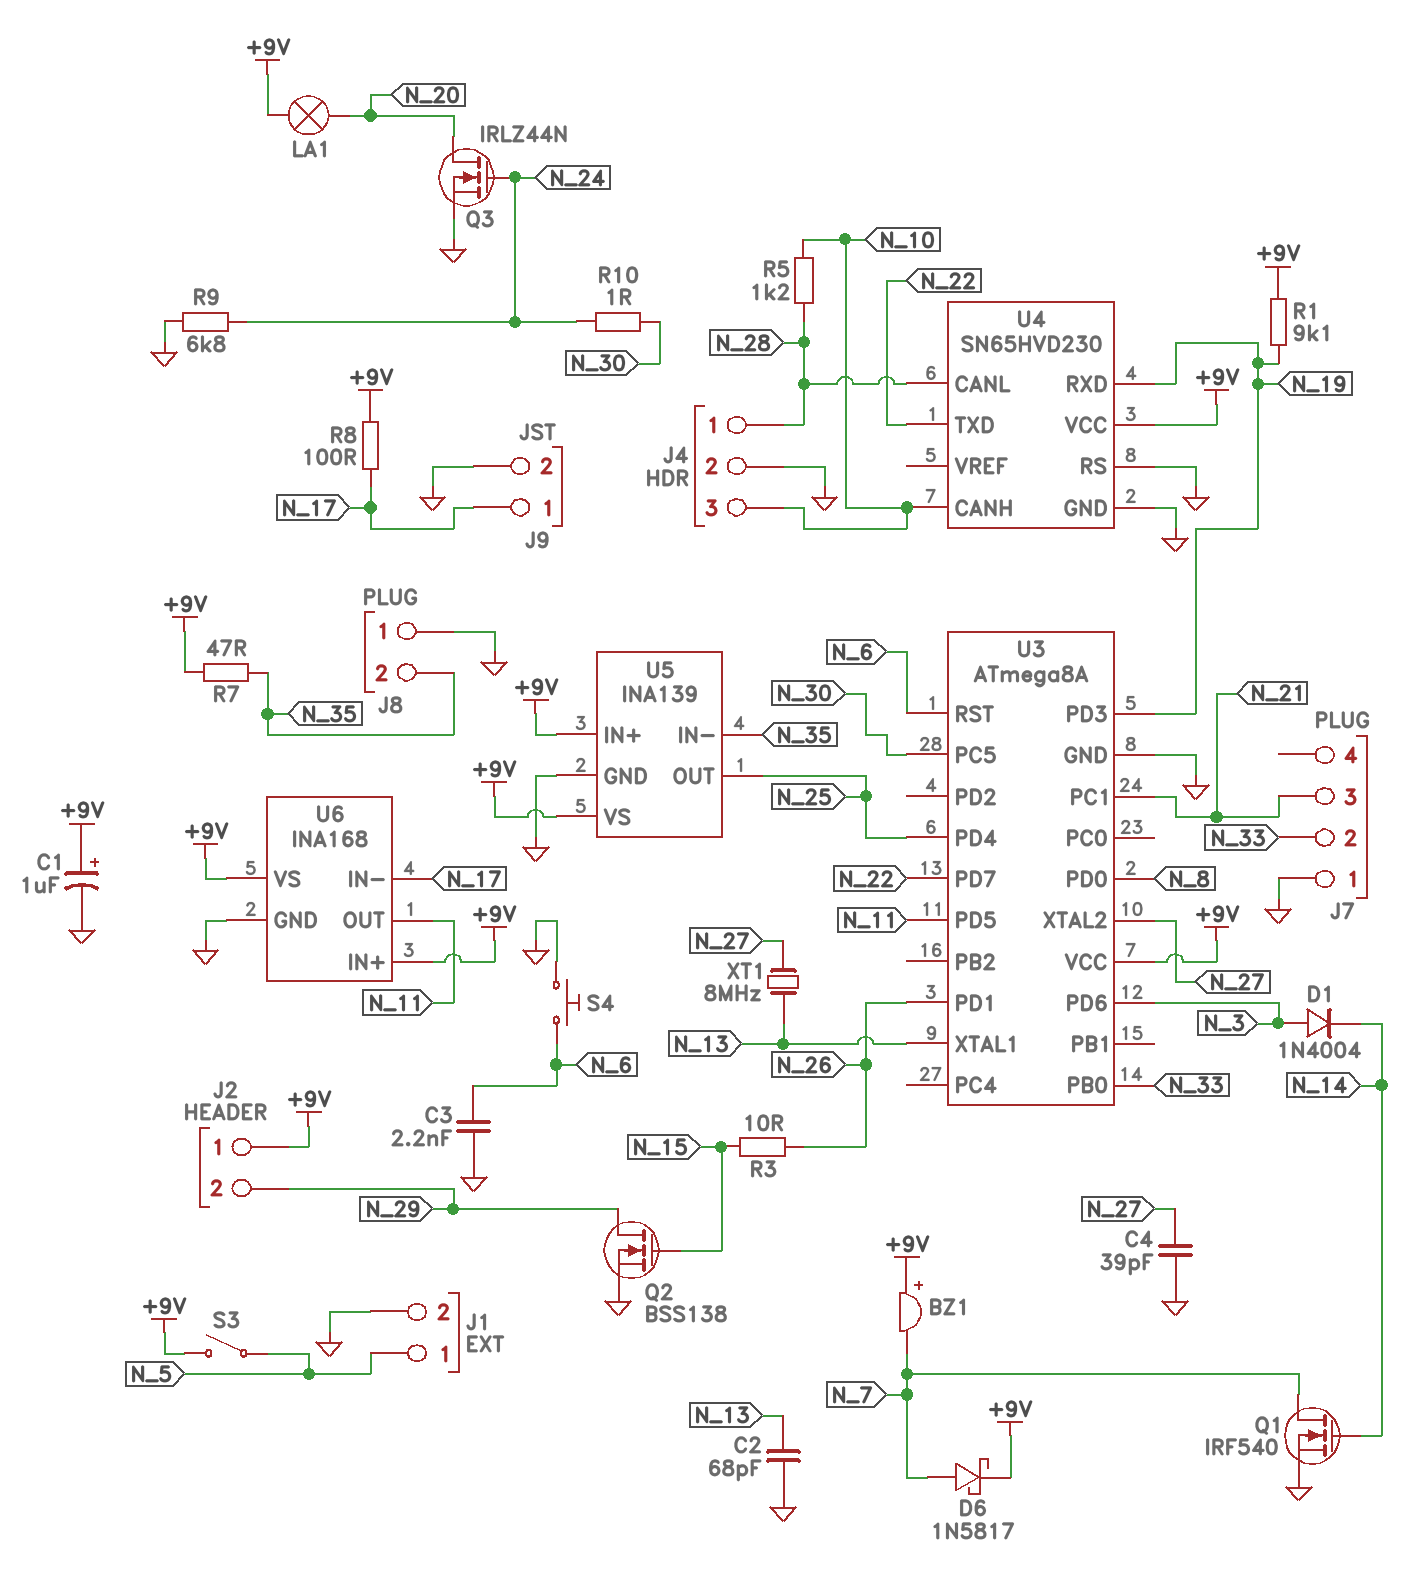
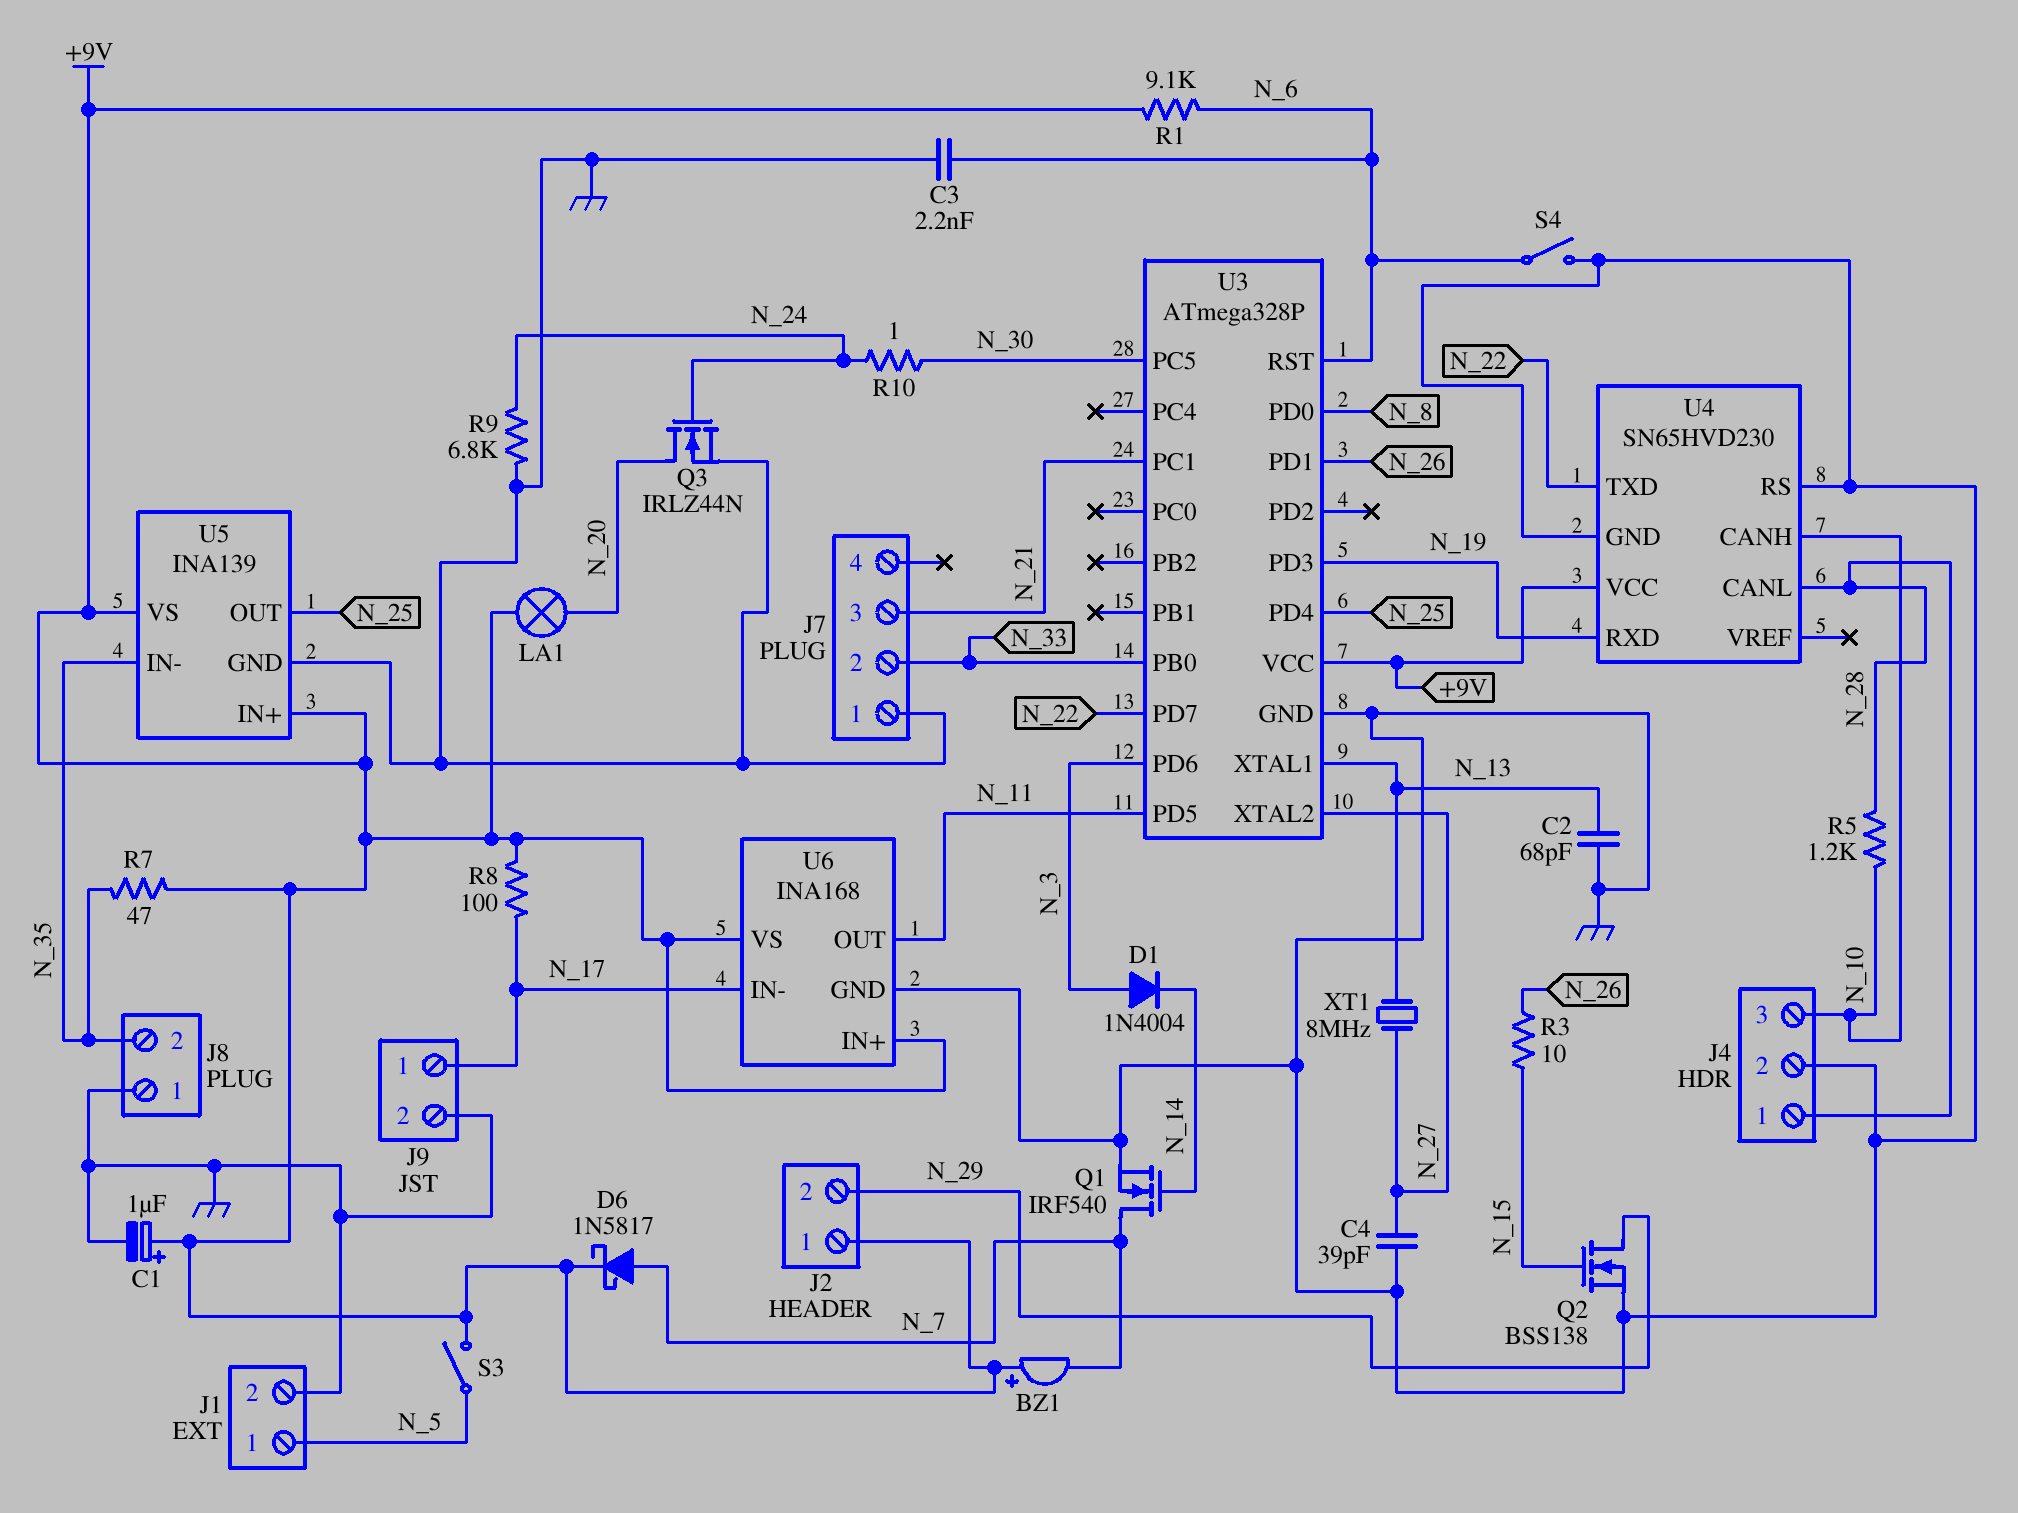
R1: 9.1k (+9V, N_19) -> 9.1k (+9V, N_6)
S4: button (GND, N_6) -> switch (GND, N_6)
U3: ATmega8A -> ATmega328P

